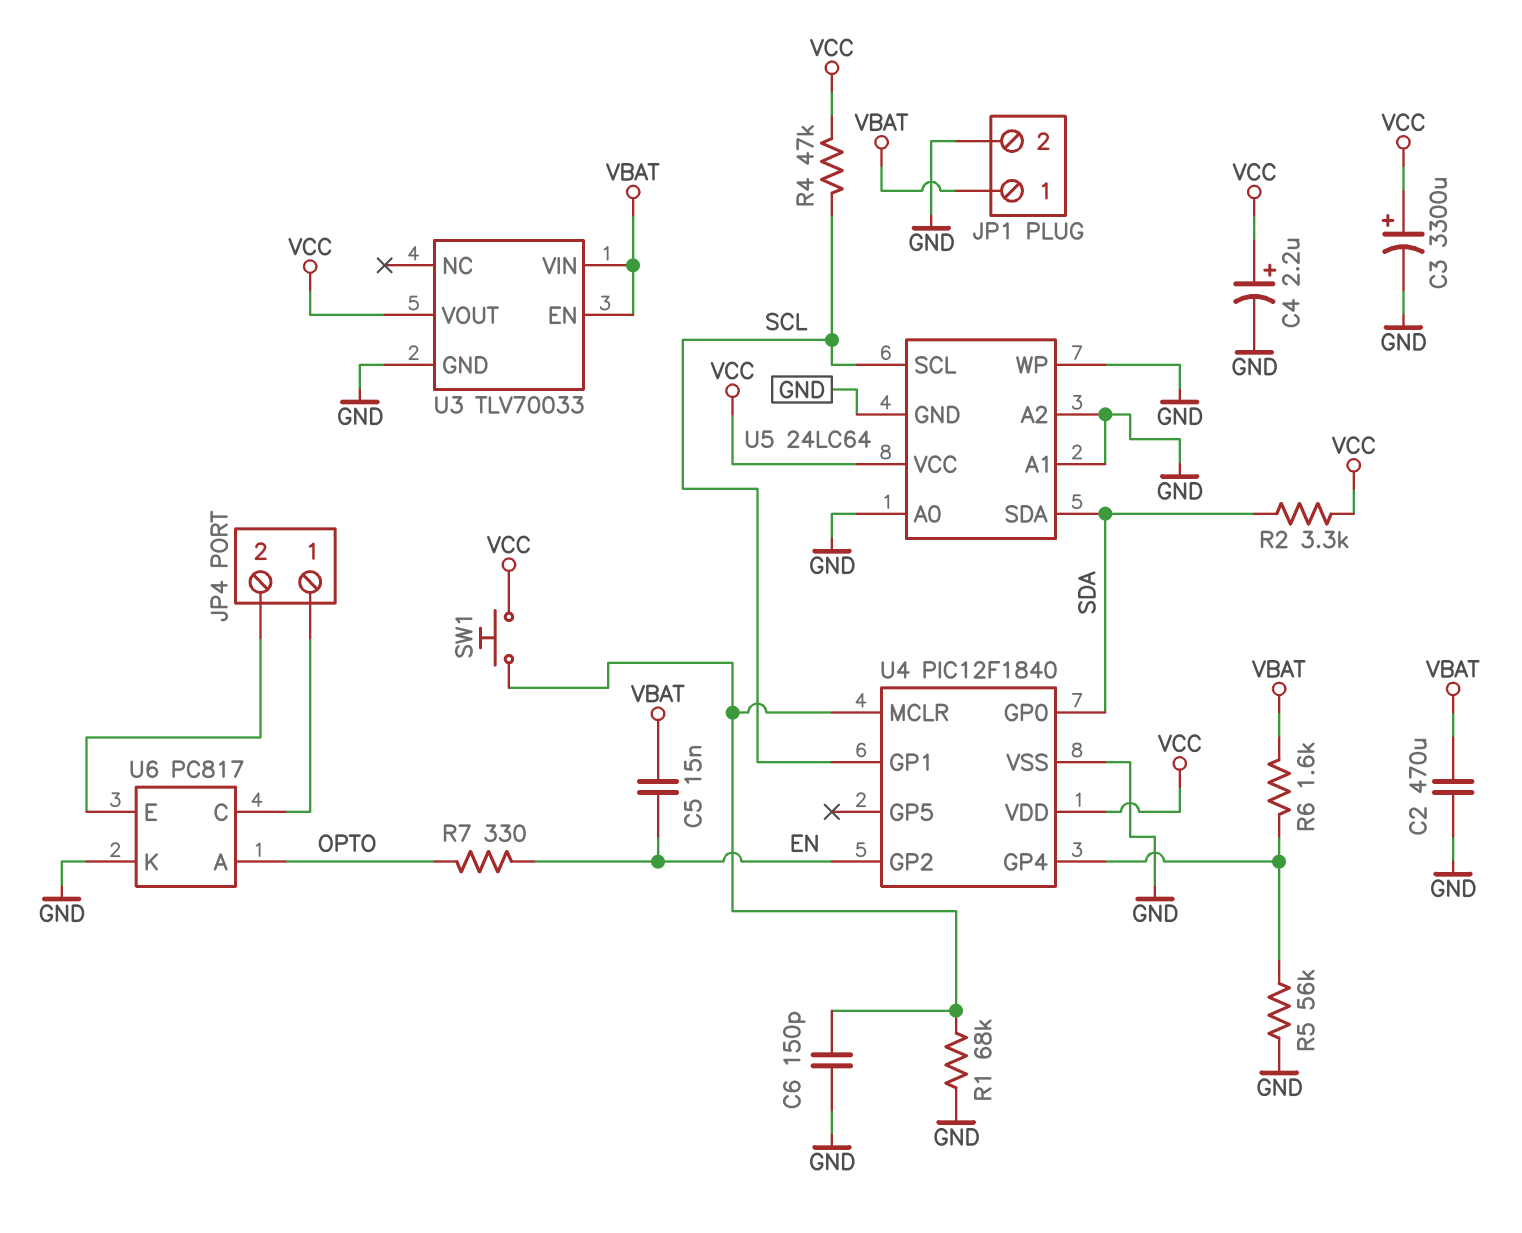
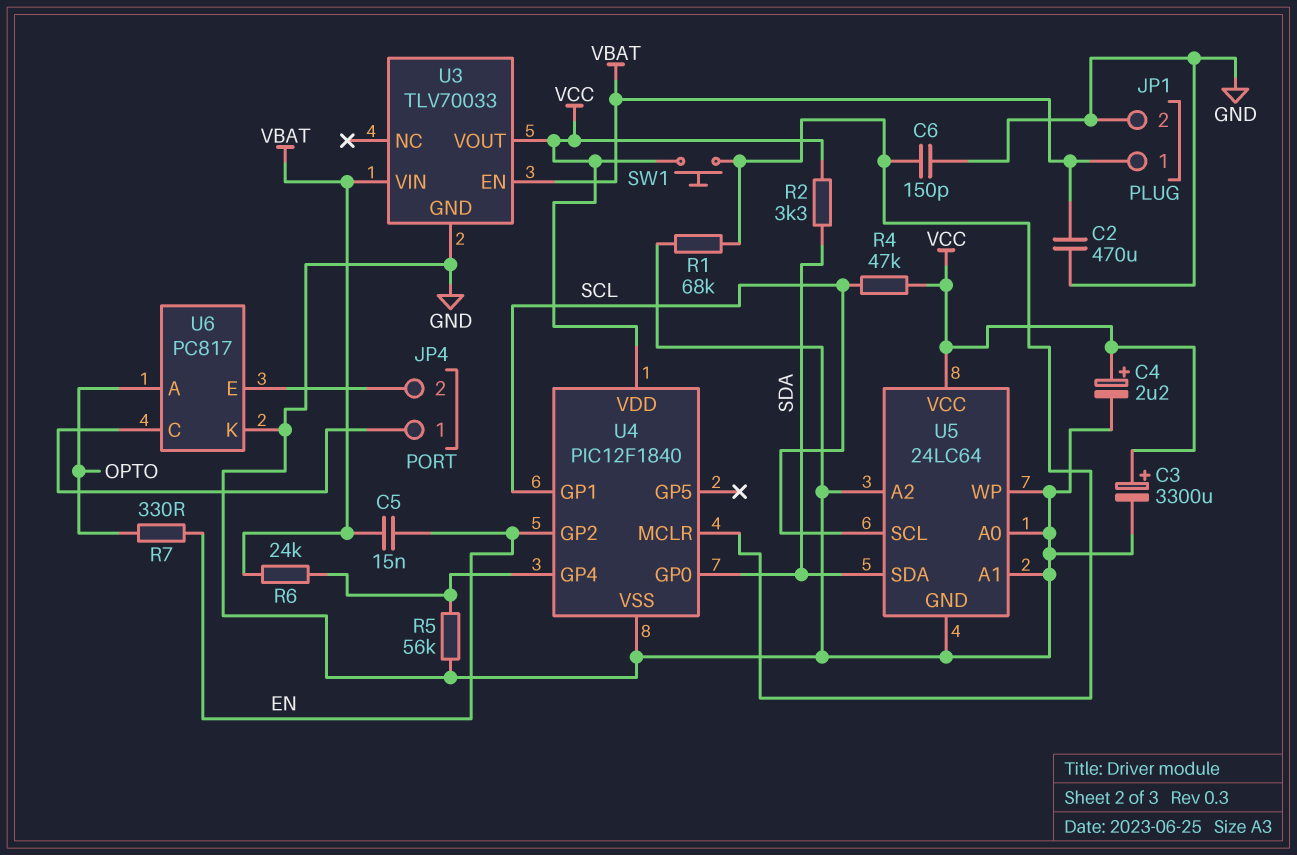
R6: 1.6k (U4/GP4, VBAT) -> 24k (U4/GP4, VBAT)

